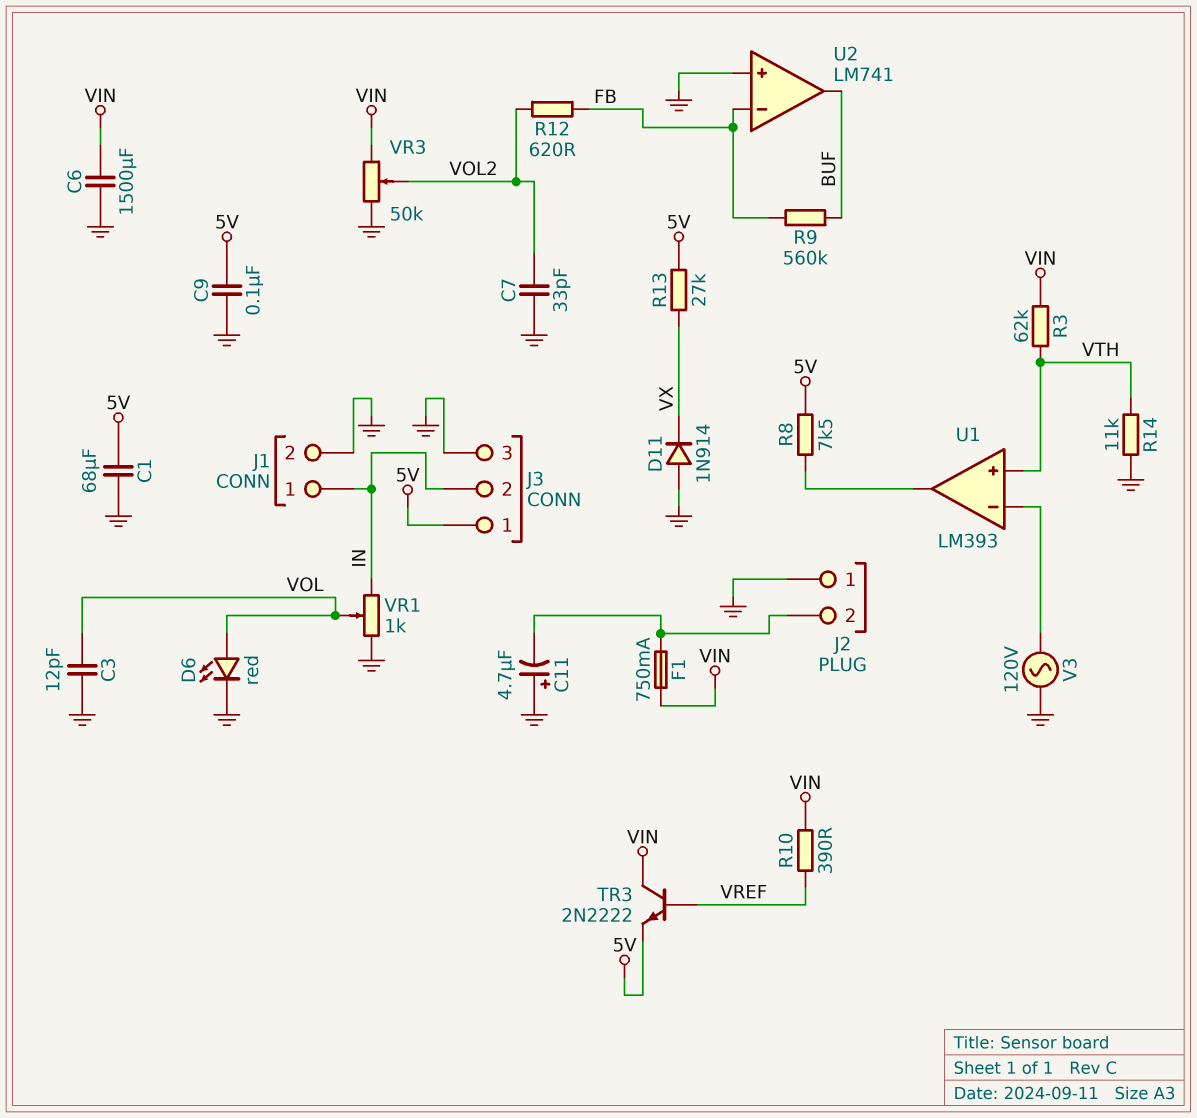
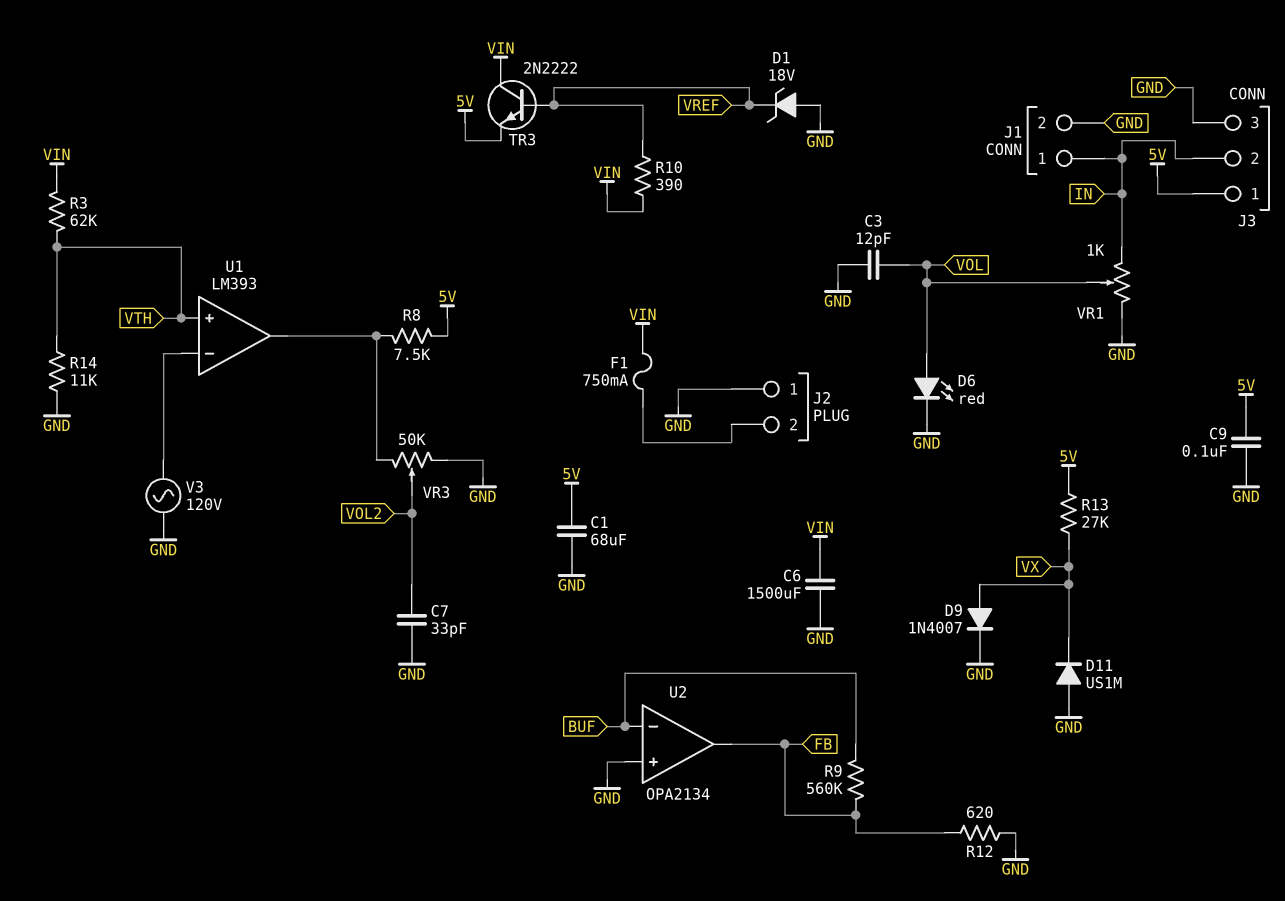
C11: 4.7uF (plus GND, minus J2/2) -> none
D1: none -> zener 18V (A GND, K VREF)
D9: none -> diode 1N4007 (A VX, K GND)
D11: diode 1N914 (A GND, K VX) -> diode US1M (A GND, K VX)
R12: 620 (FB, VOL2) -> 620 (FB, GND)
U2: LM741 -> OPA2134
U2 pin in-: FB -> BUF
U2 pin out: BUF -> FB
VR3: 50k (GND, VIN, wiper VOL2) -> 50k (GND, U1/out, wiper VOL2)

